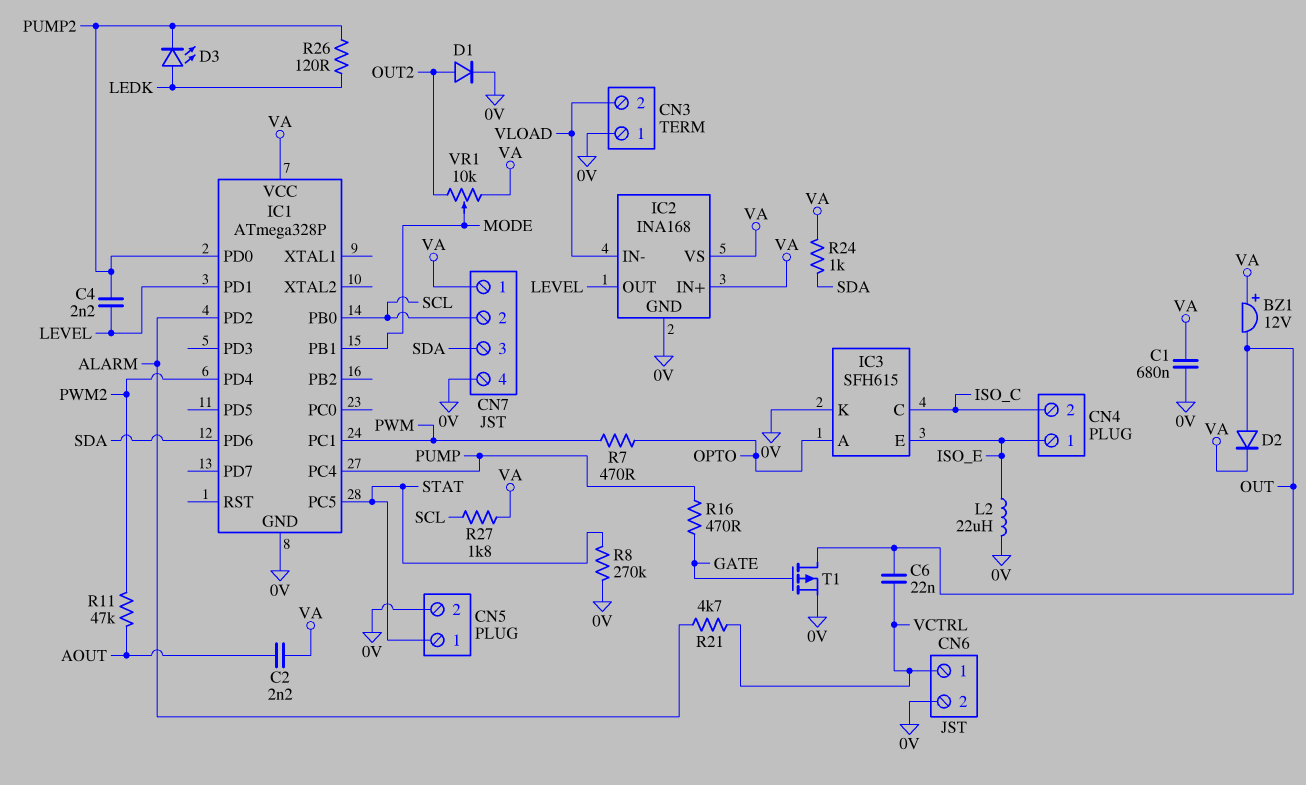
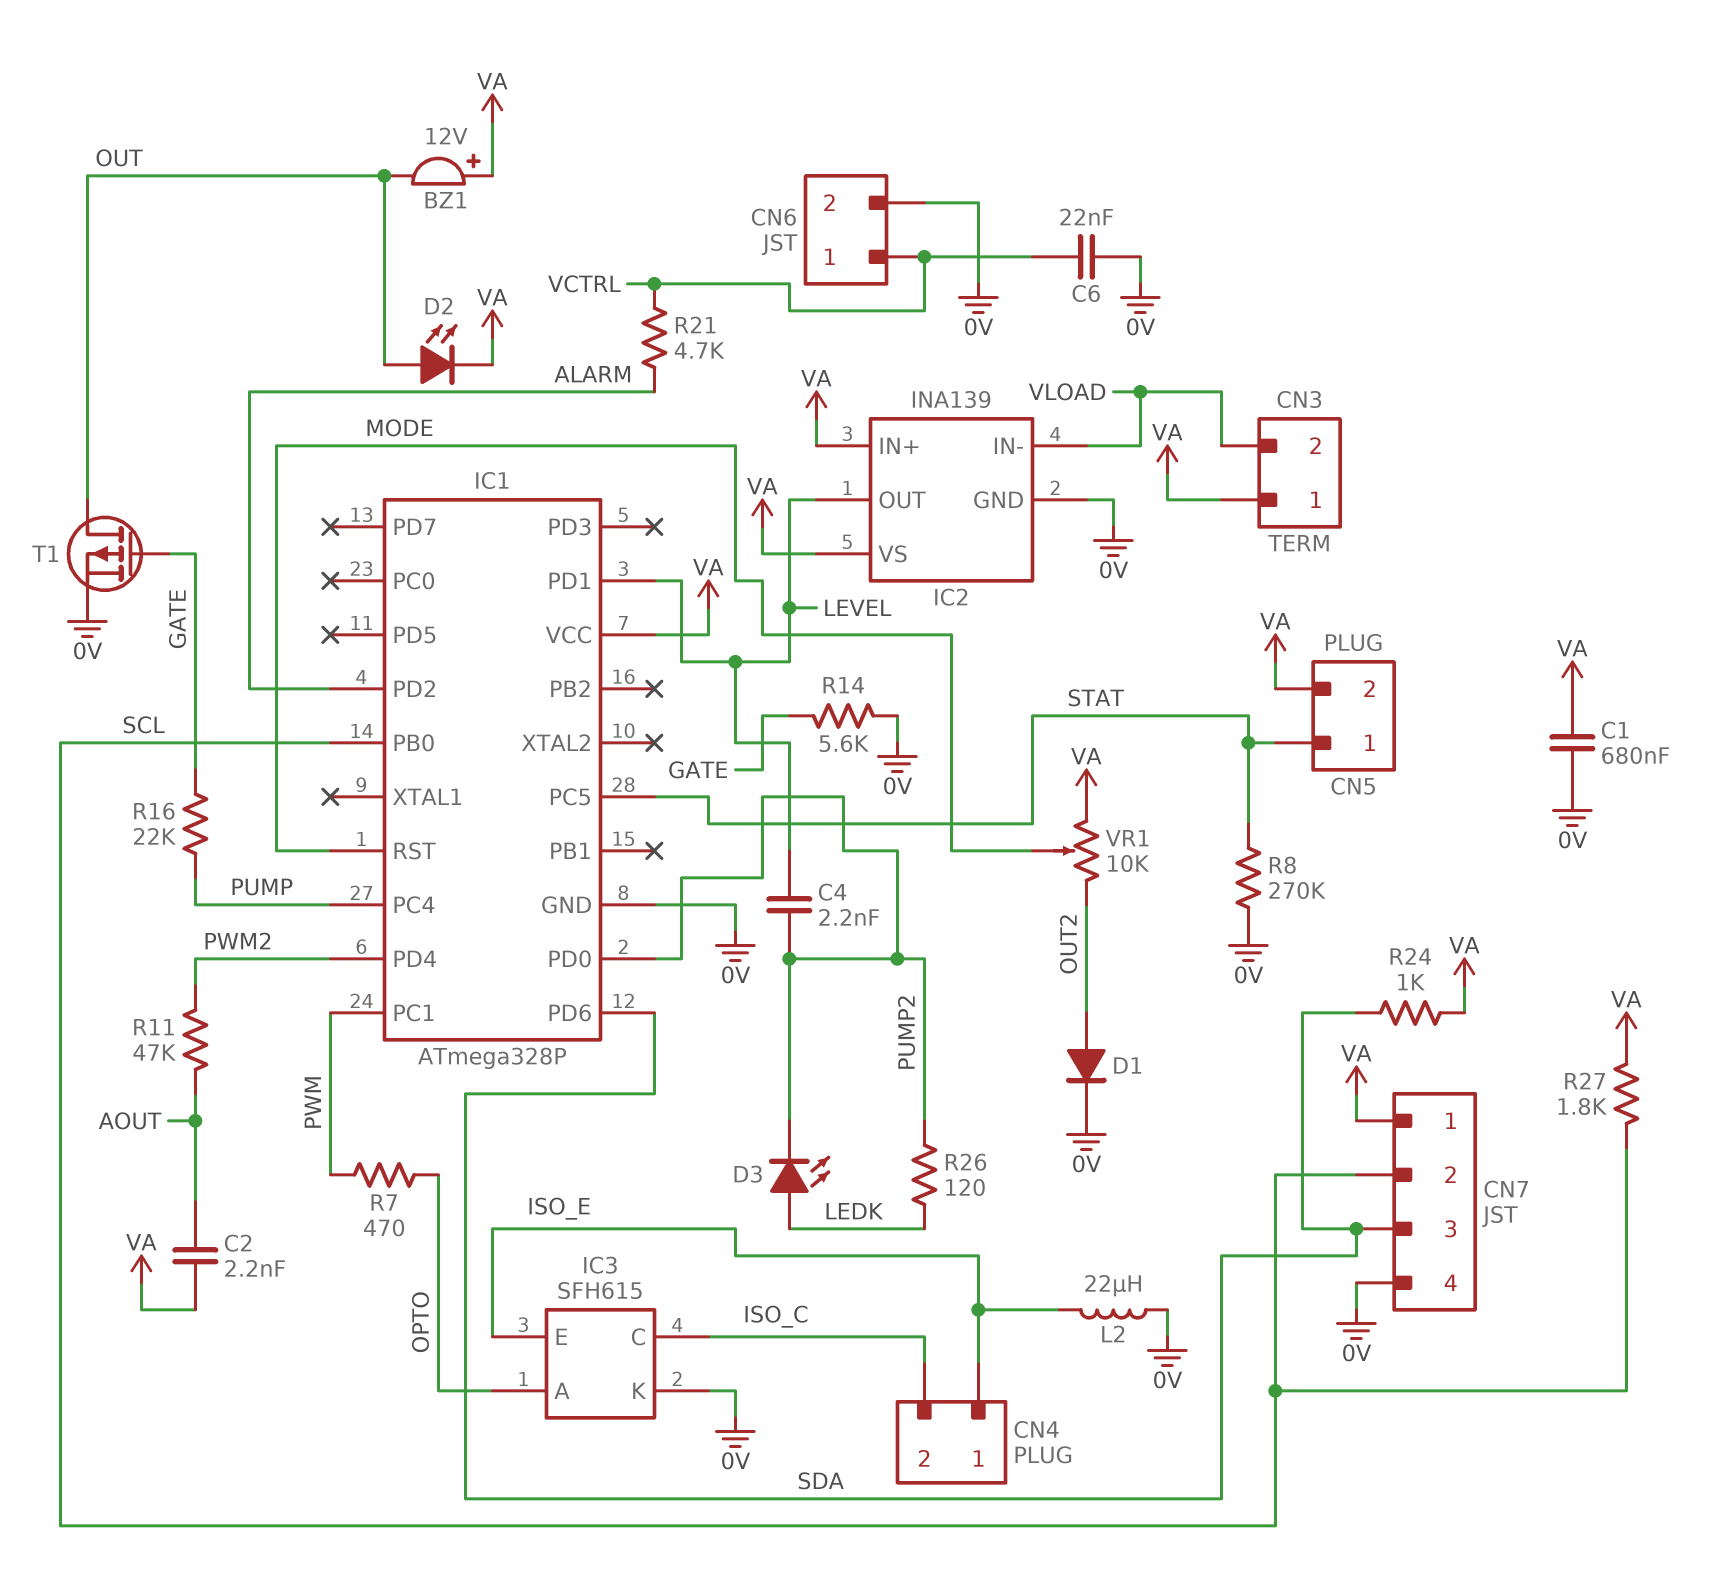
C6: 22nF (OUT, VCTRL) -> 22nF (0V, VCTRL)
CN3 pin 1: 0V -> VA
CN5 pin 2: 0V -> VA
D2: diode (A OUT, K VA) -> LED (A OUT, K VA)
IC1 pin PB1: MODE -> none
IC1 pin RST: none -> MODE
IC2: INA168 -> INA139
R14: none -> 5.6k (0V, GATE)
R16: 470 (GATE, PUMP) -> 22k (GATE, PUMP)

